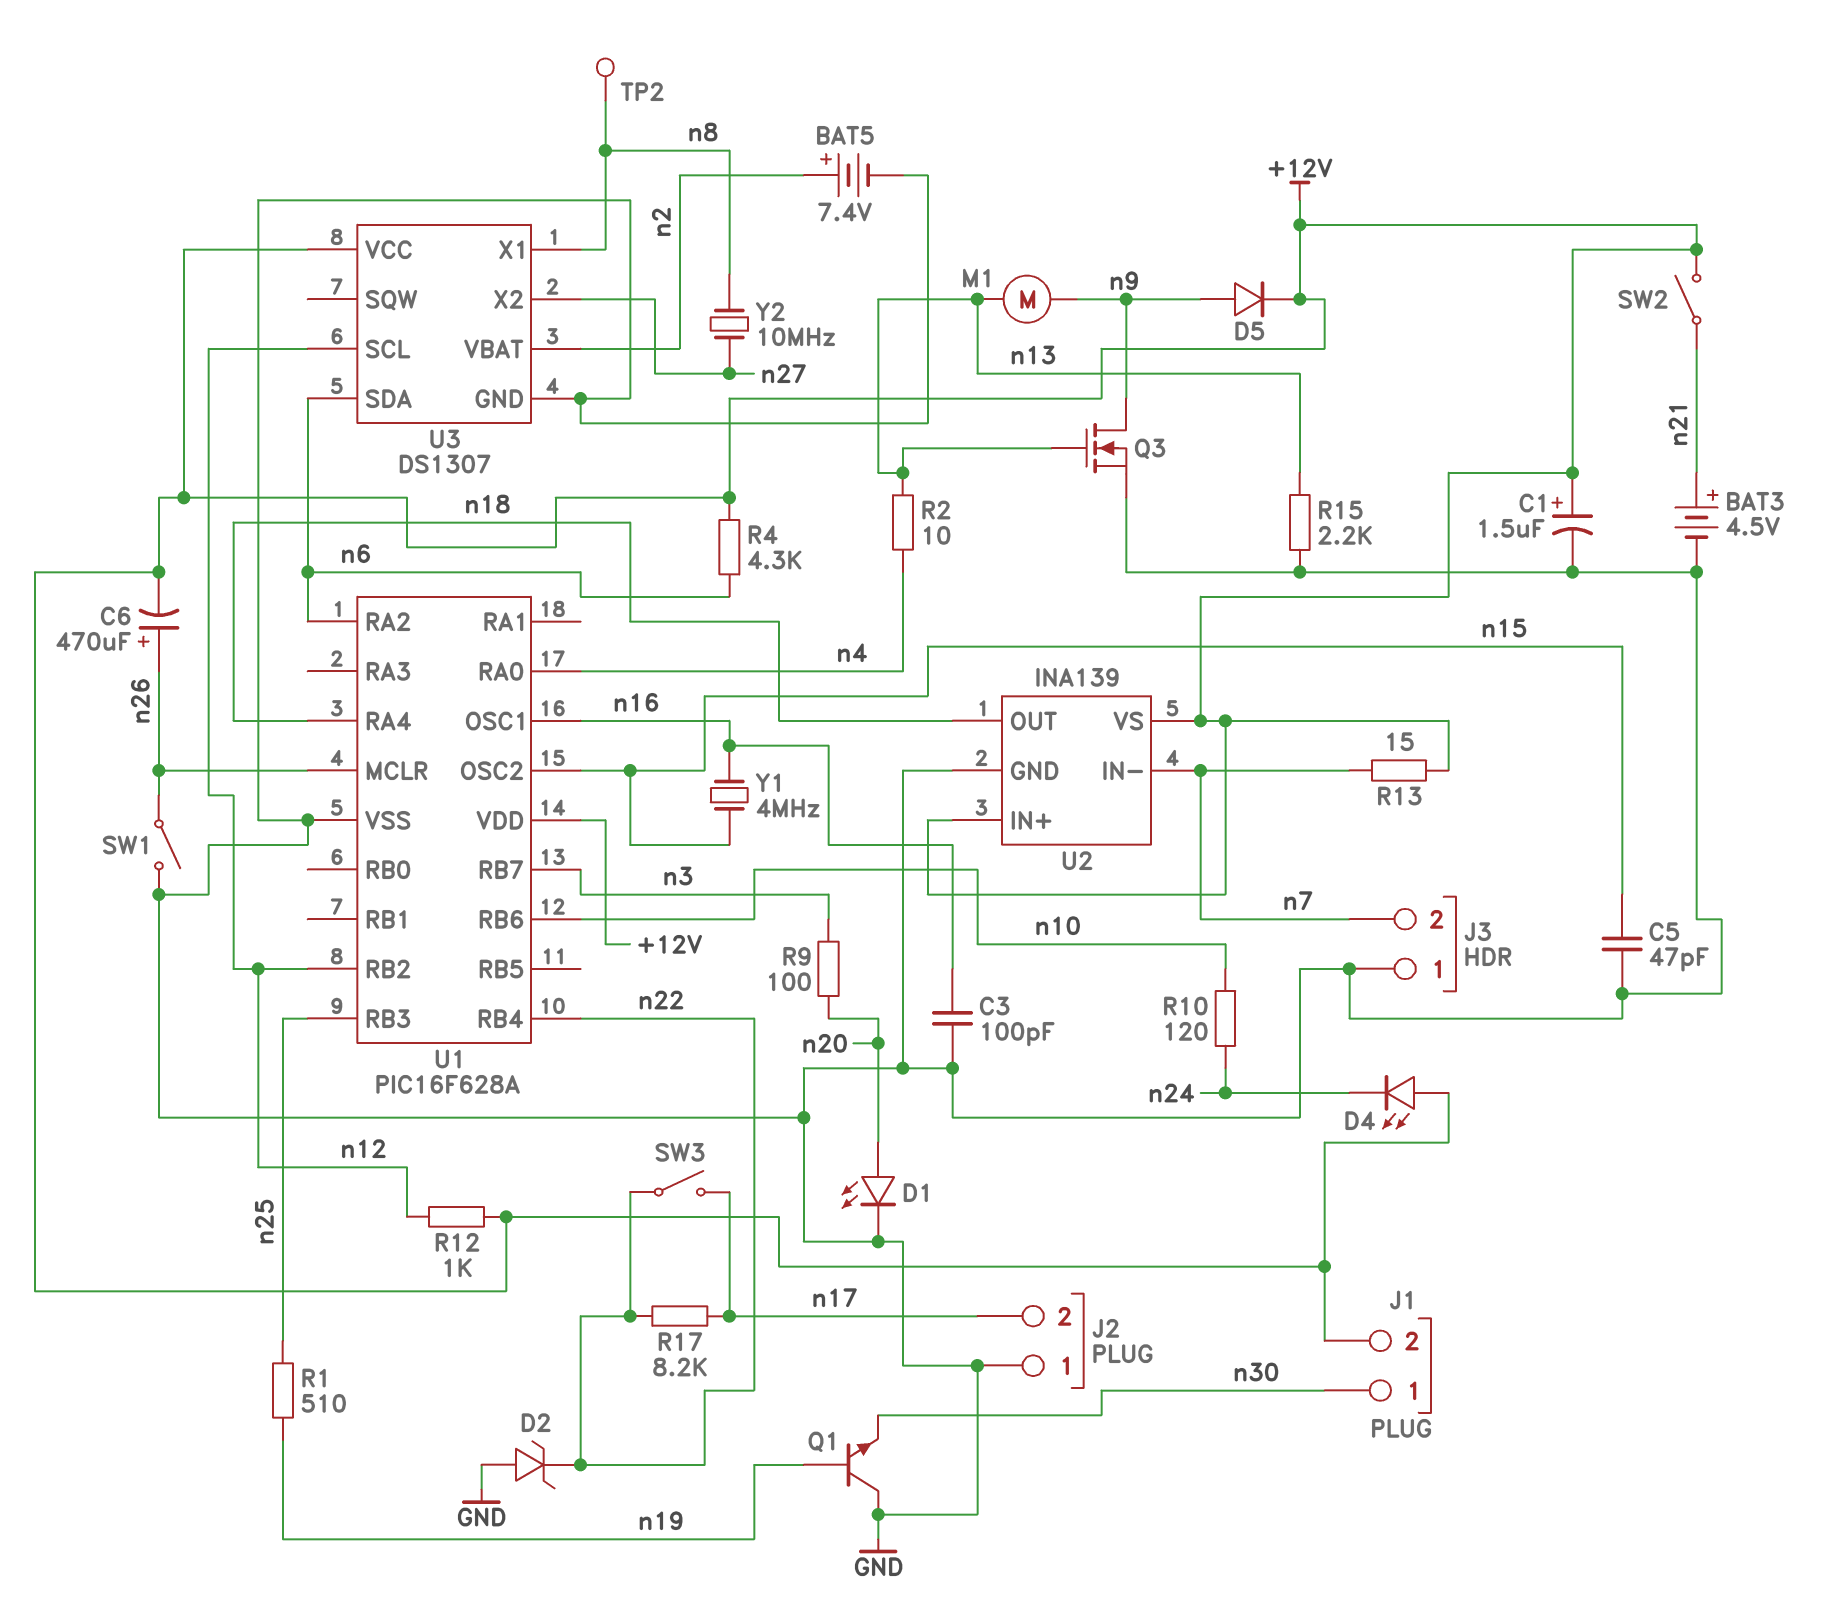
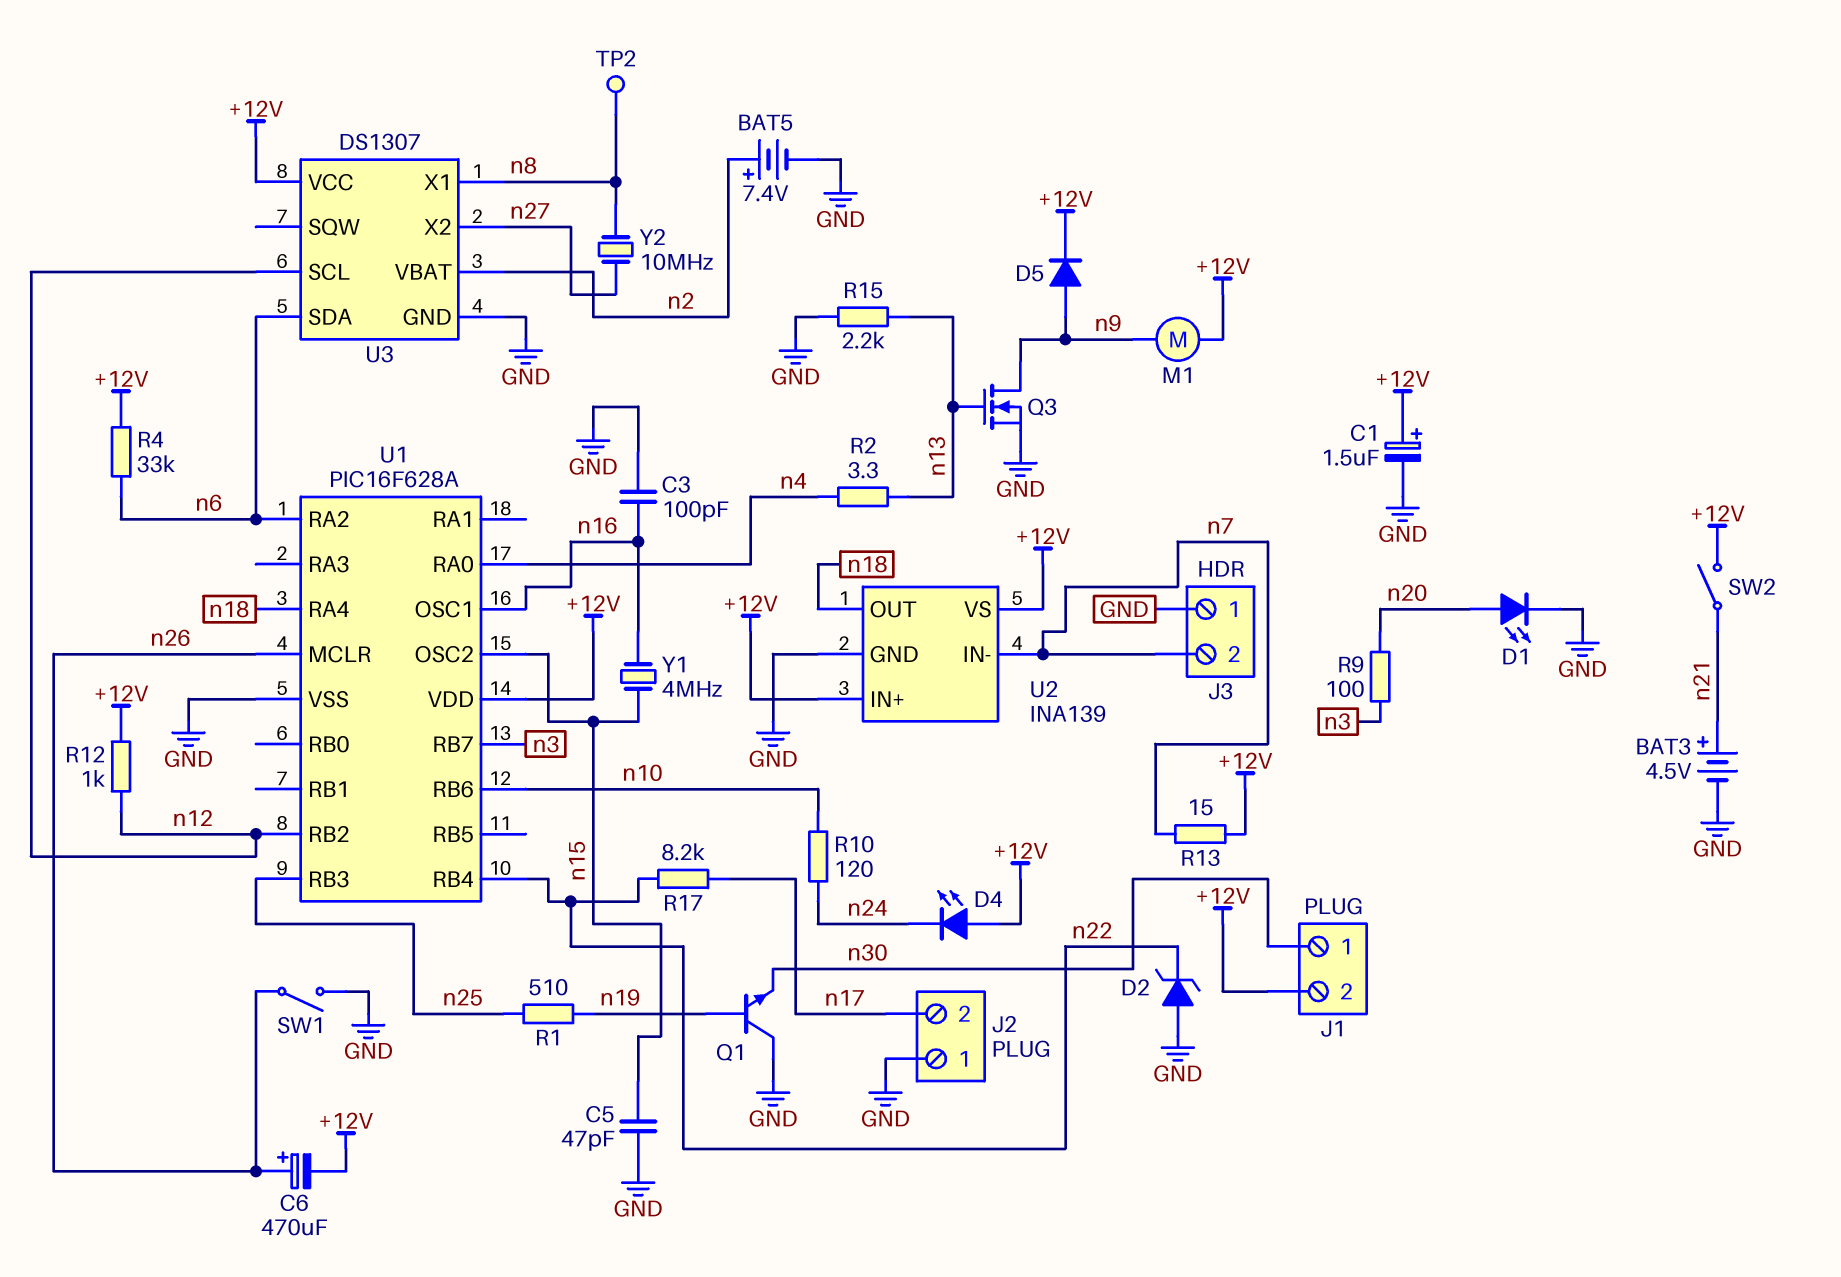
M1: motor (n9, n13) -> motor (+12V, n9)
R2: 10 (n4, n13) -> 3.3 (n4, n13)
R4: 4.3k (+12V, n6) -> 33k (+12V, n6)
SW3: switch (n17, n22) -> none

